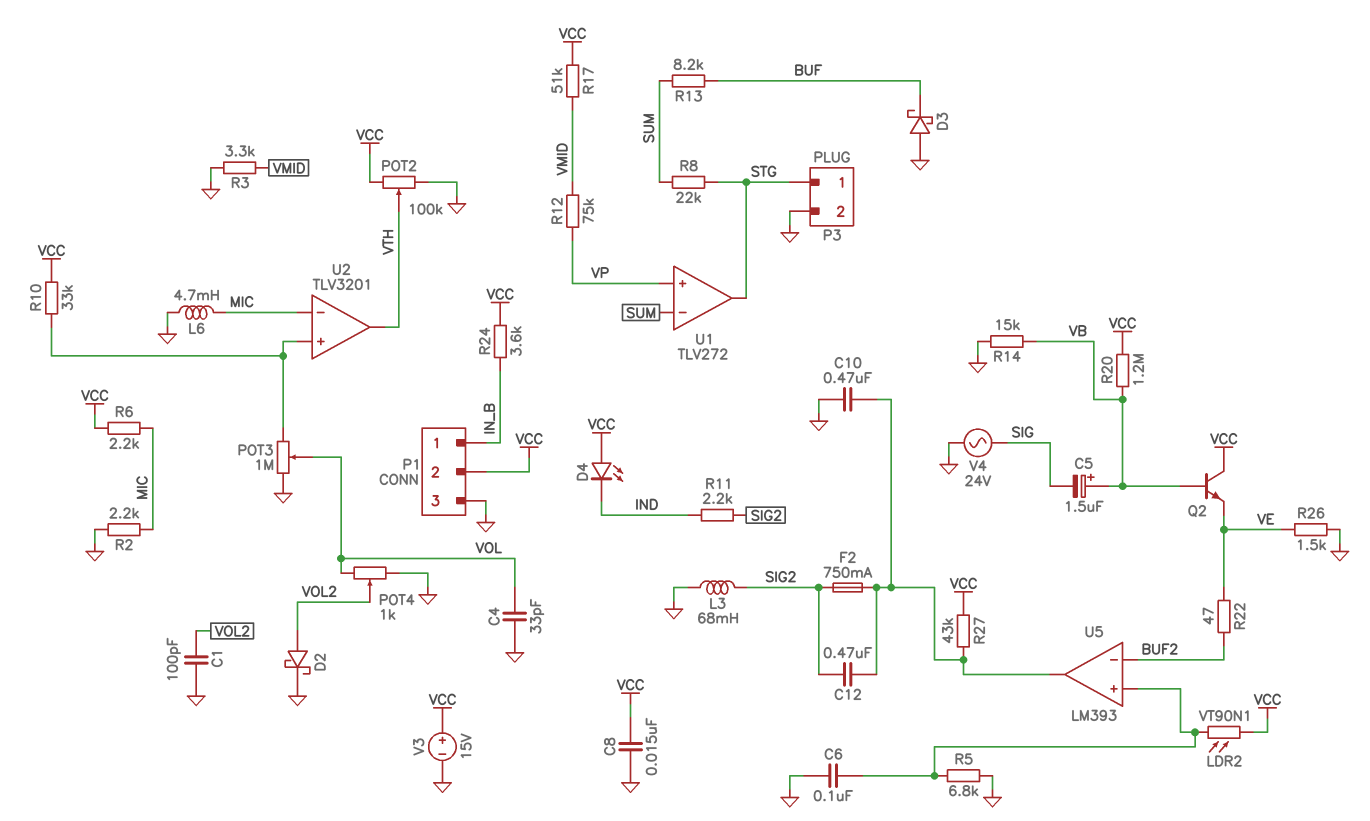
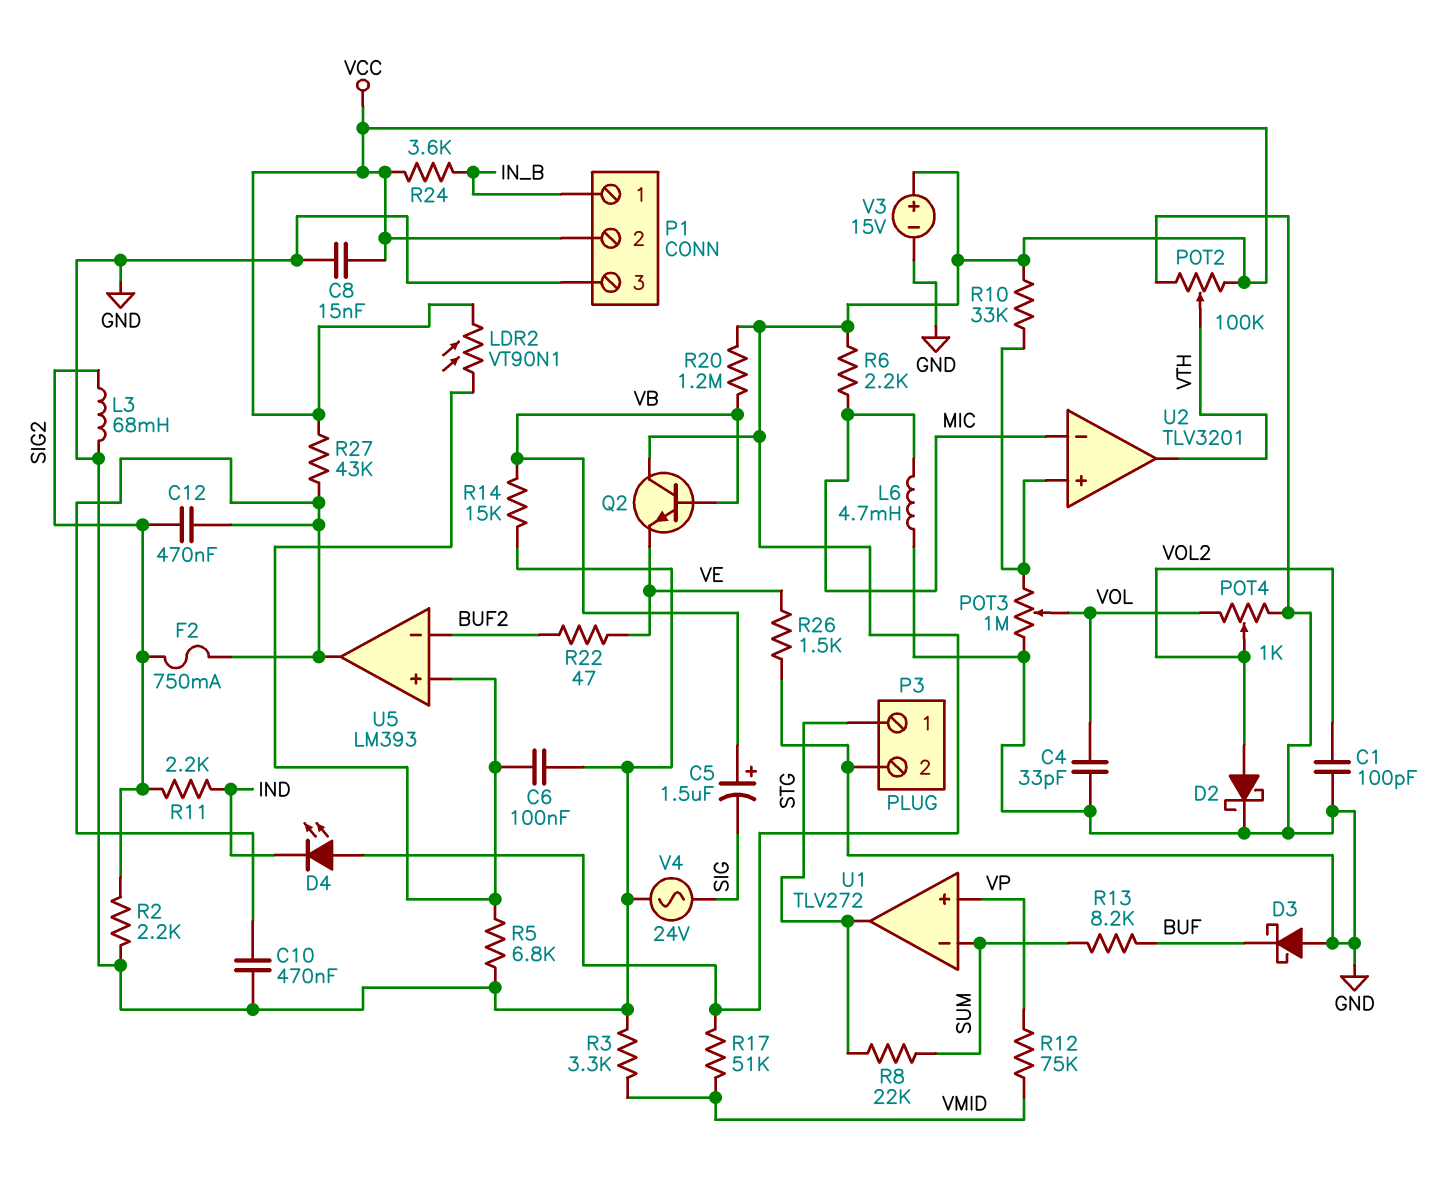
R2: 2.2k (GND, MIC) -> 2.2k (GND, SIG2)

